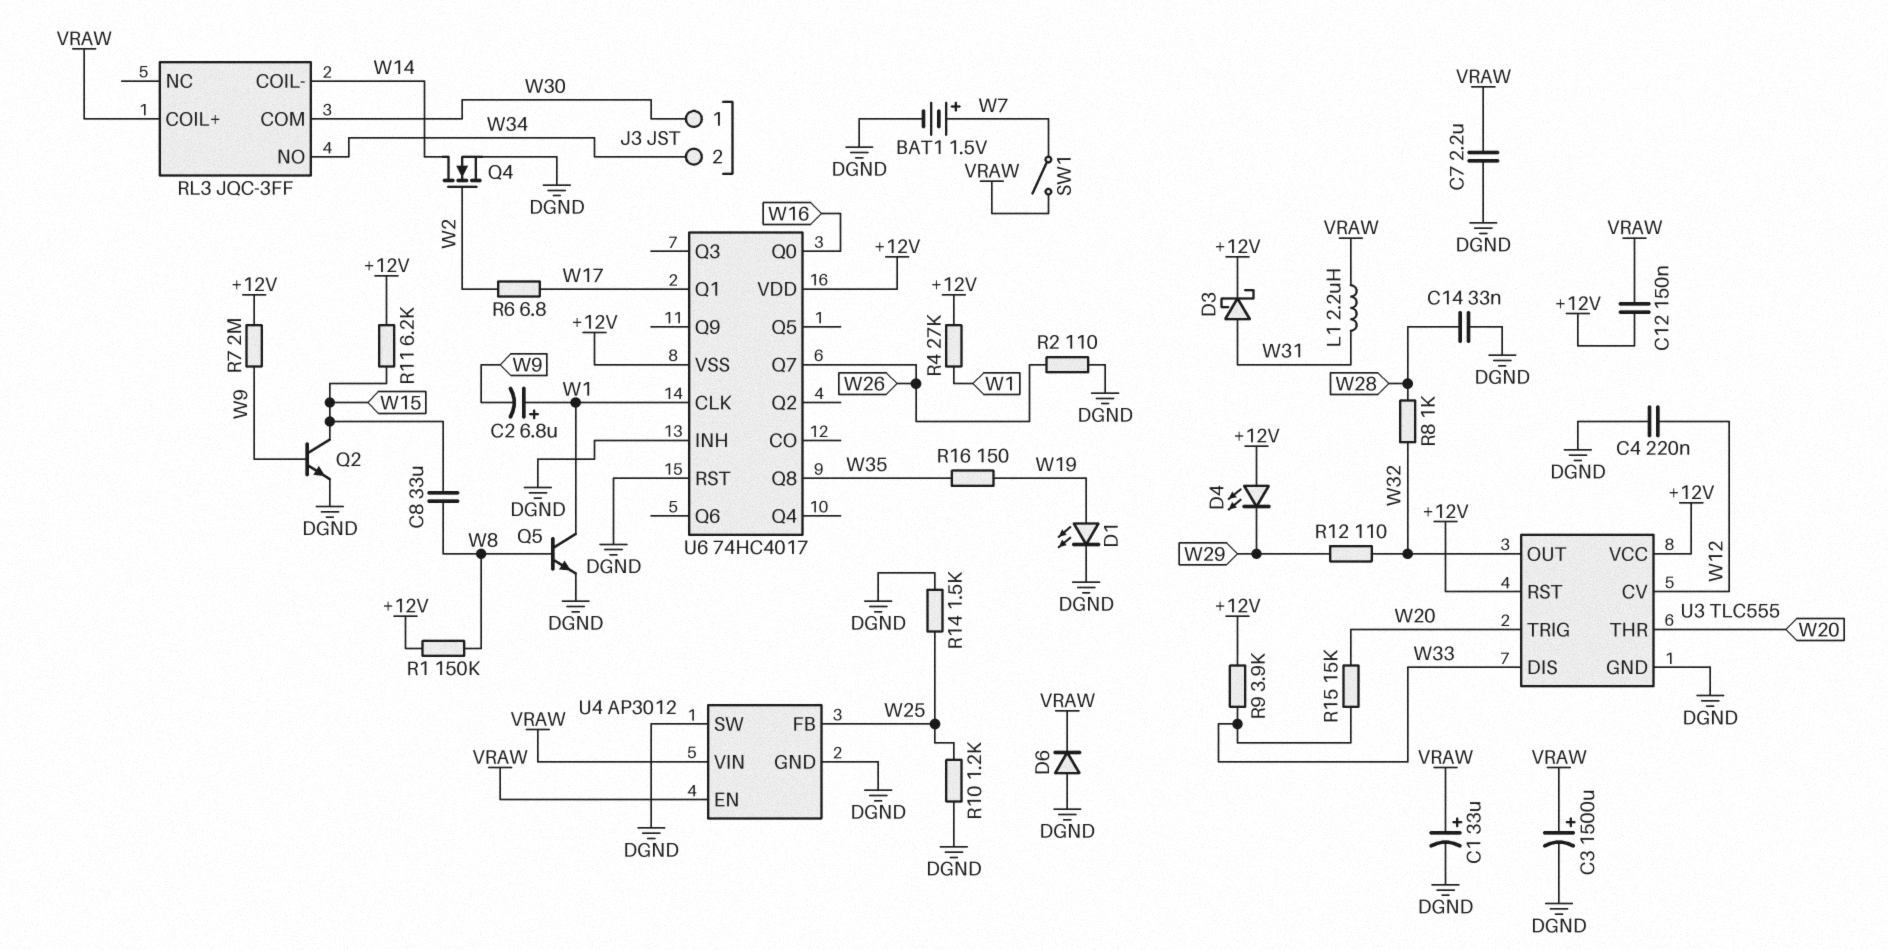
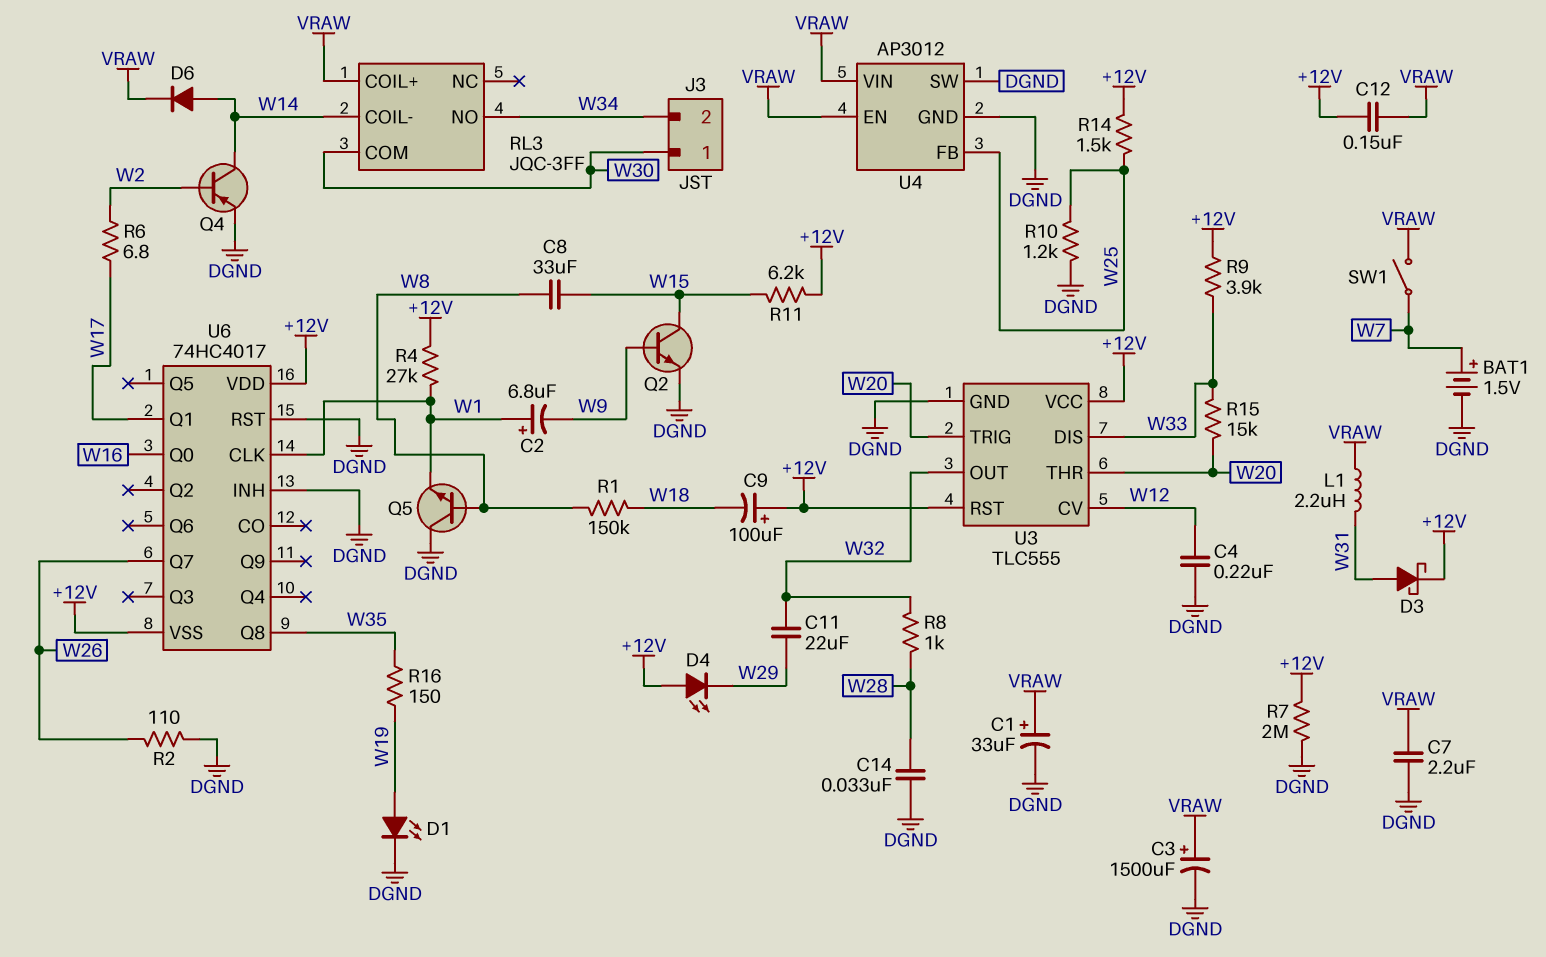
C9: none -> 100uF (plus +12V, minus W18)
C11: none -> 22uF (W29, W32)
D6: diode (A DGND, K VRAW) -> diode (A W14, K VRAW)
Q4: NMOS (G W2, D W14, S DGND) -> PNP (B W2, C W14, E DGND)
Q5: NPN (B W8, C W1, E DGND) -> NPN (B W8, C DGND, E W1)
R1: 150k (+12V, W8) -> 150k (W8, W18)
R7: 2M (+12V, W9) -> 2M (+12V, DGND)
R12: 110 (W29, W32) -> none
R14: 1.5k (DGND, W25) -> 1.5k (+12V, W25)

